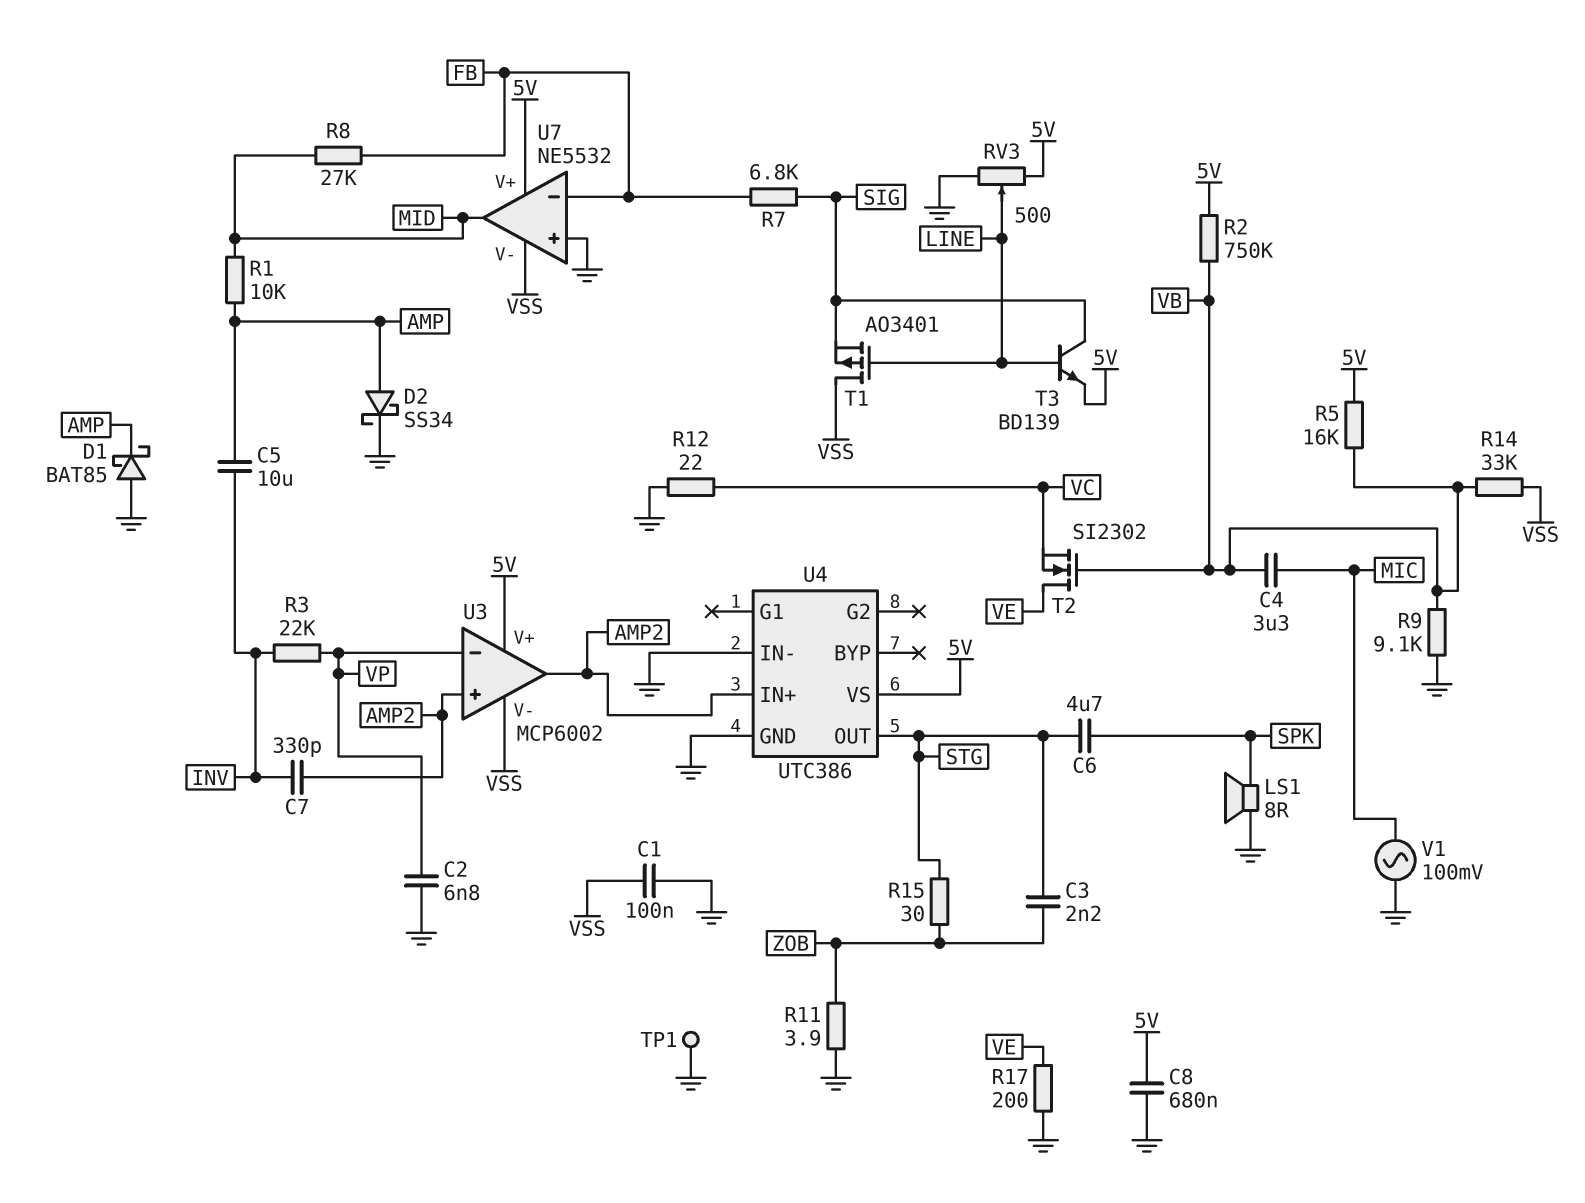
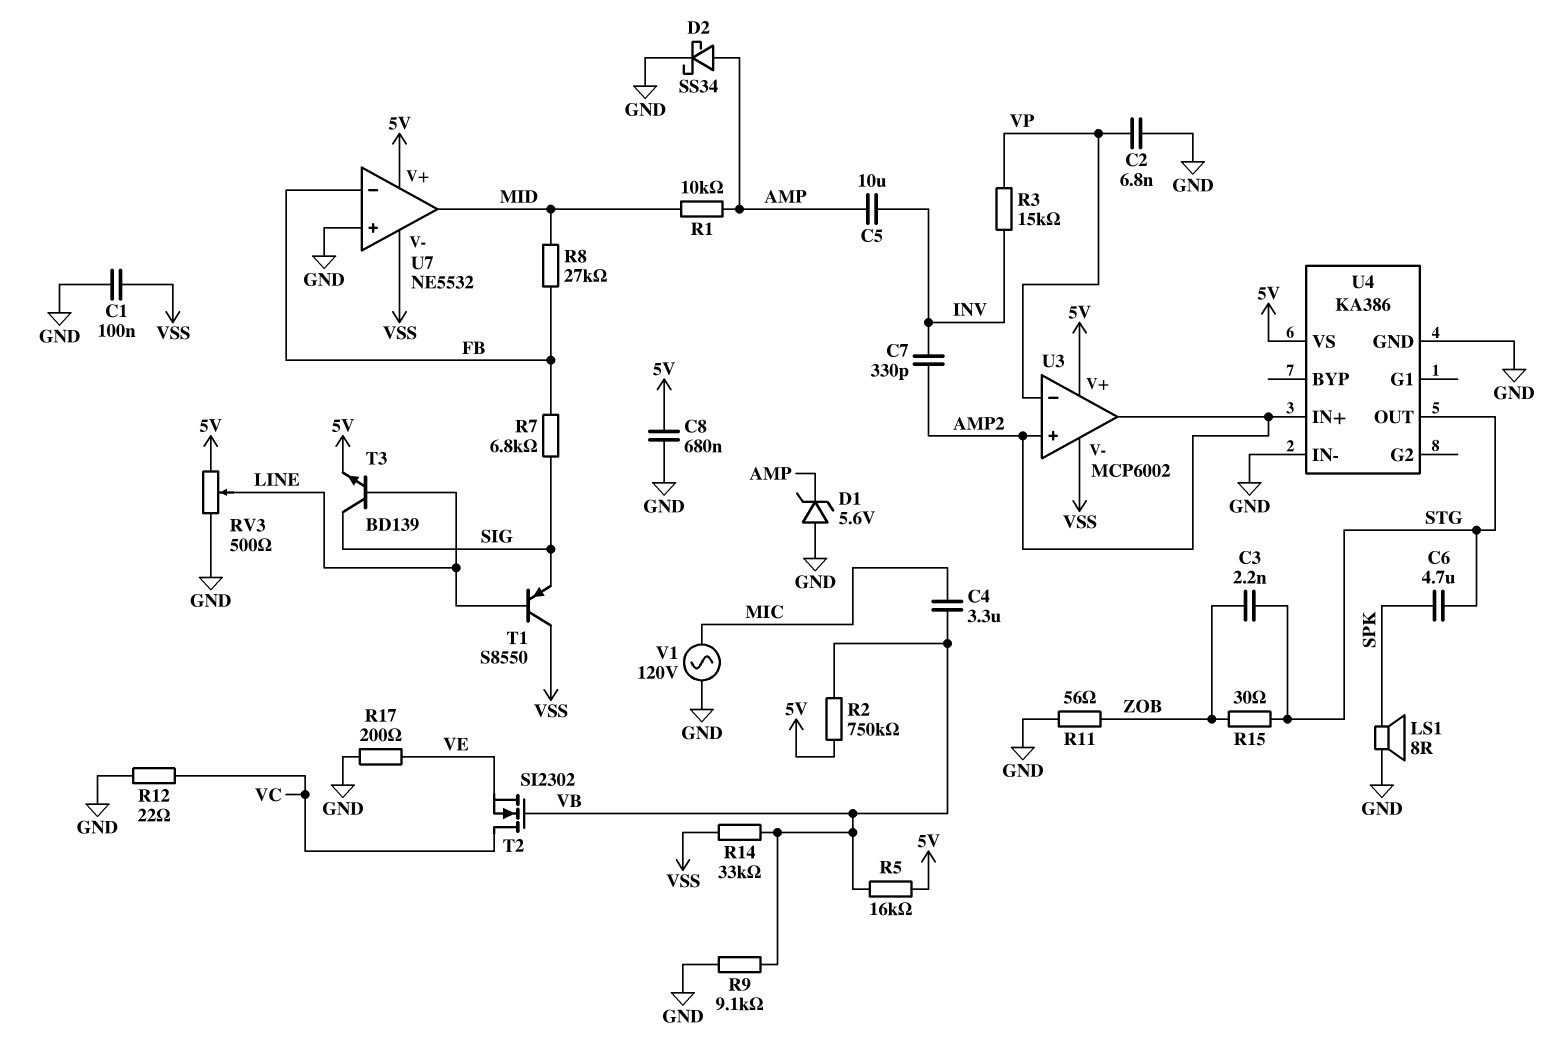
D1: schottky BAT85 (A GND, K AMP) -> zener 5.6V (A GND, K AMP)
R3: 22k (INV, VP) -> 15k (INV, VP)
R11: 3.9 (GND, ZOB) -> 56 (GND, ZOB)
T1: PMOS AO3401 (G LINE, D VSS, S SIG) -> PNP S8550 (B LINE, C VSS, E SIG)
T2: NMOS SI2302 (G VB, D VE, S VC) -> NMOS SI2302 (G VB, D VC, S VE)
TP1: test point (GND) -> none
U4: UTC386 -> KA386
V1: AC 100mV (GND, MIC) -> AC 120V (GND, MIC)

